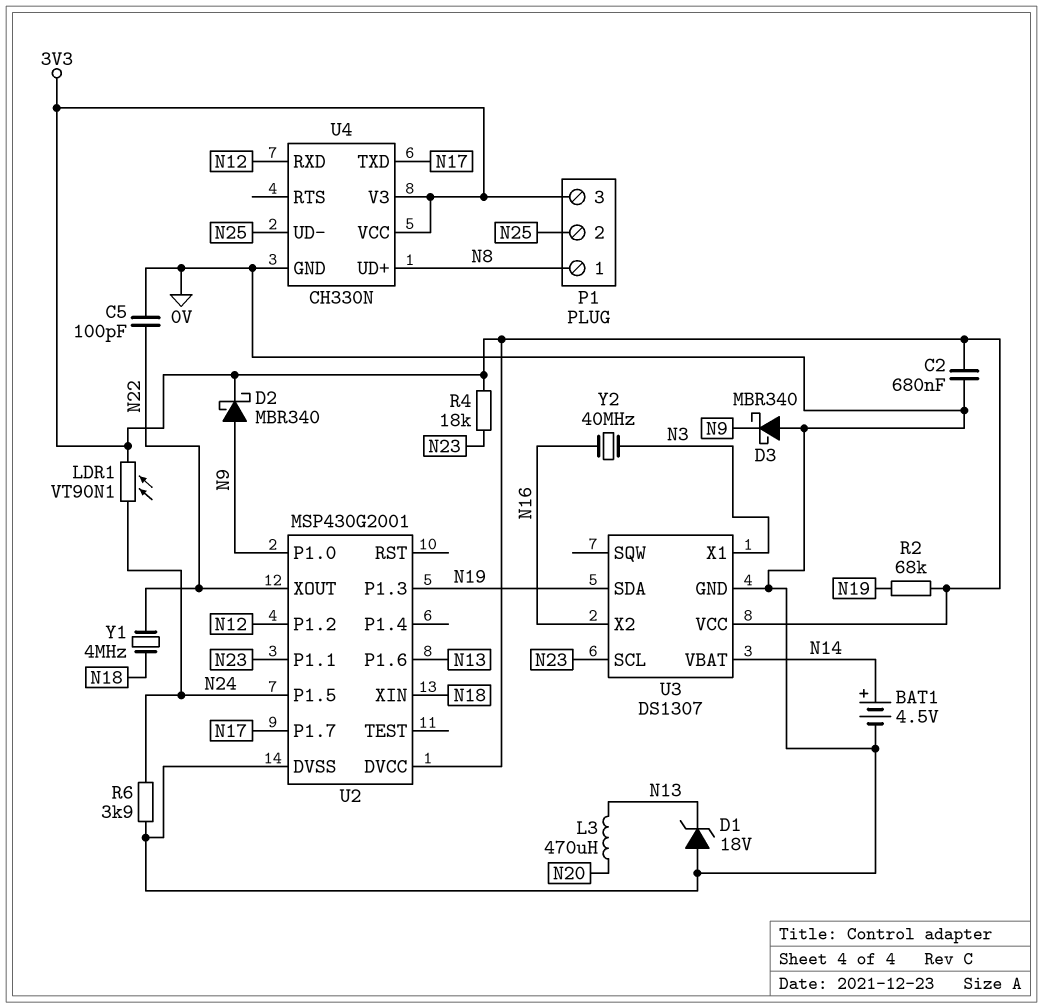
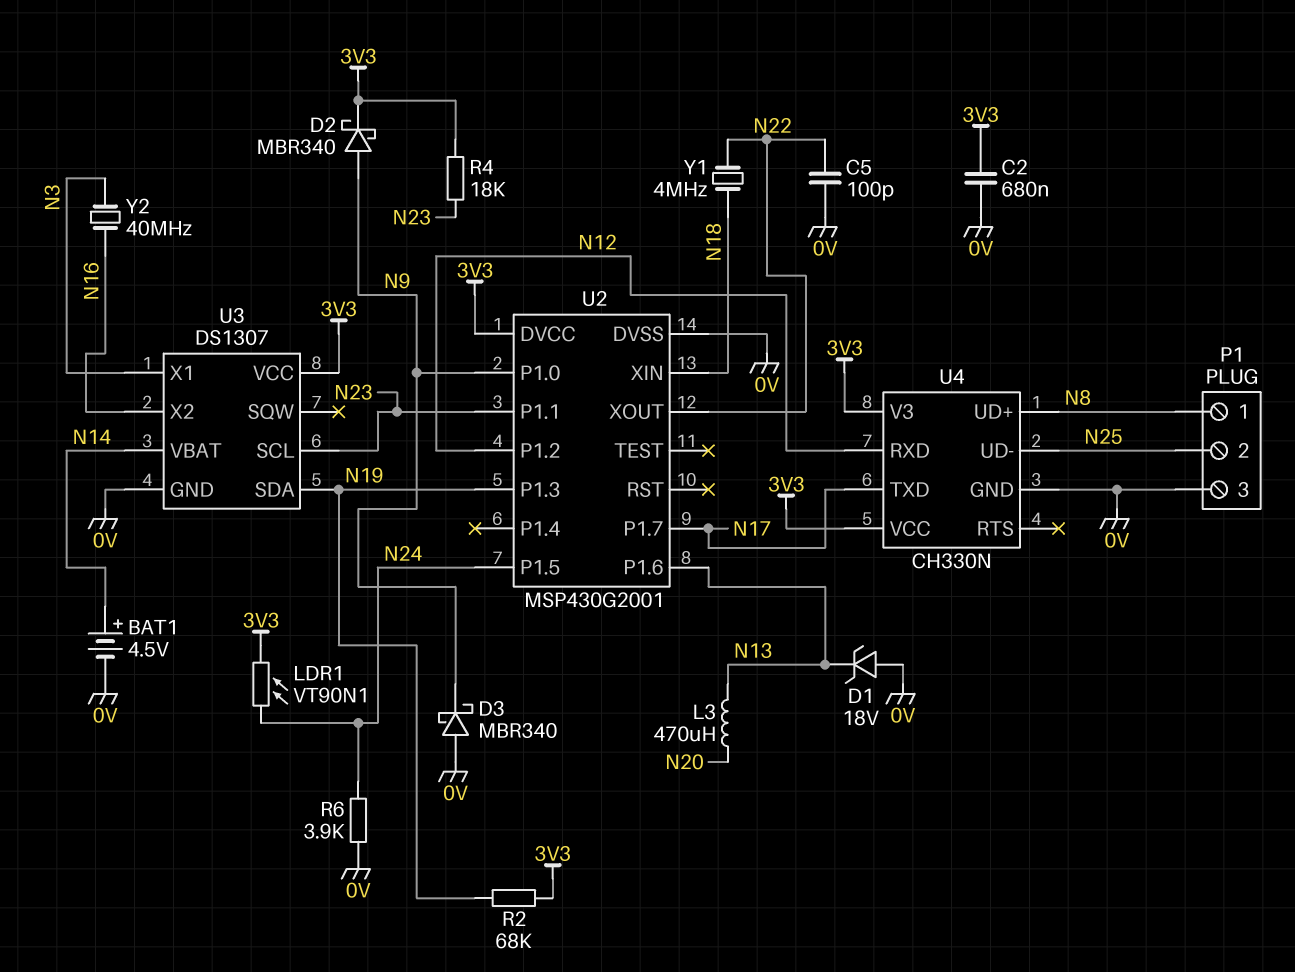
P1 pin 3: 3V3 -> 0V

